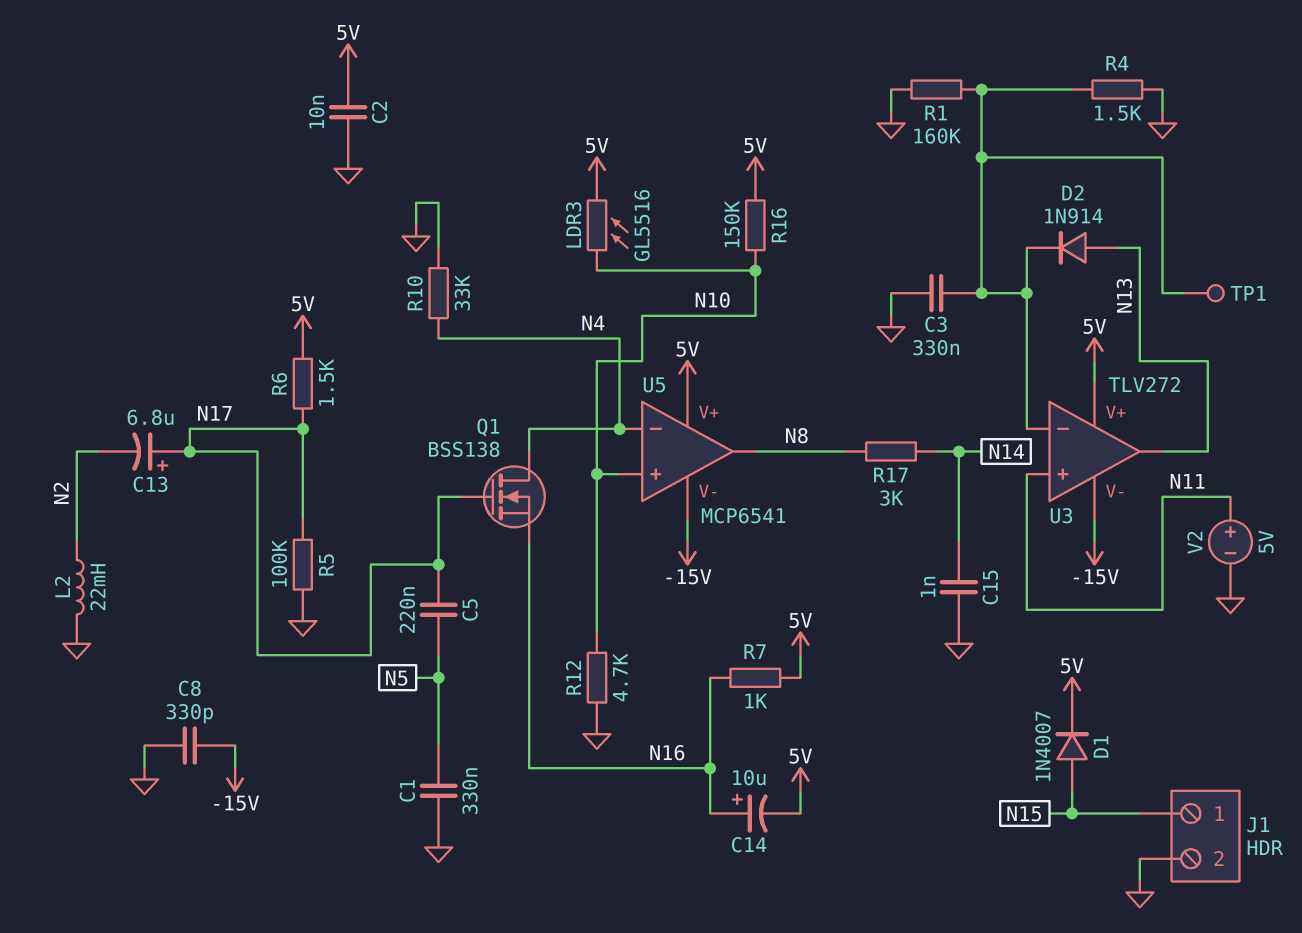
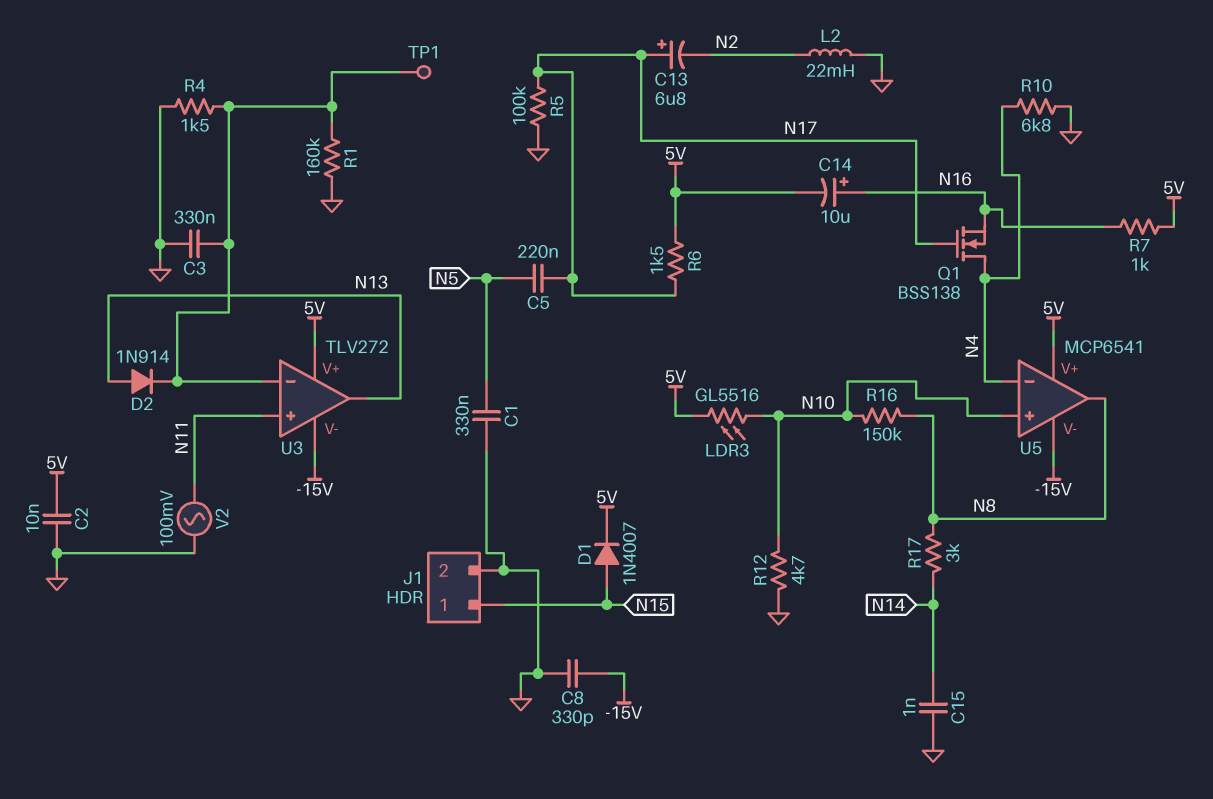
R10: 33k (GND, N4) -> 6.8k (GND, N4)
R16: 150k (5V, N10) -> 150k (N8, N10)
V2: 5V (plus N11, minus GND) -> AC 100mV (GND, N11)

